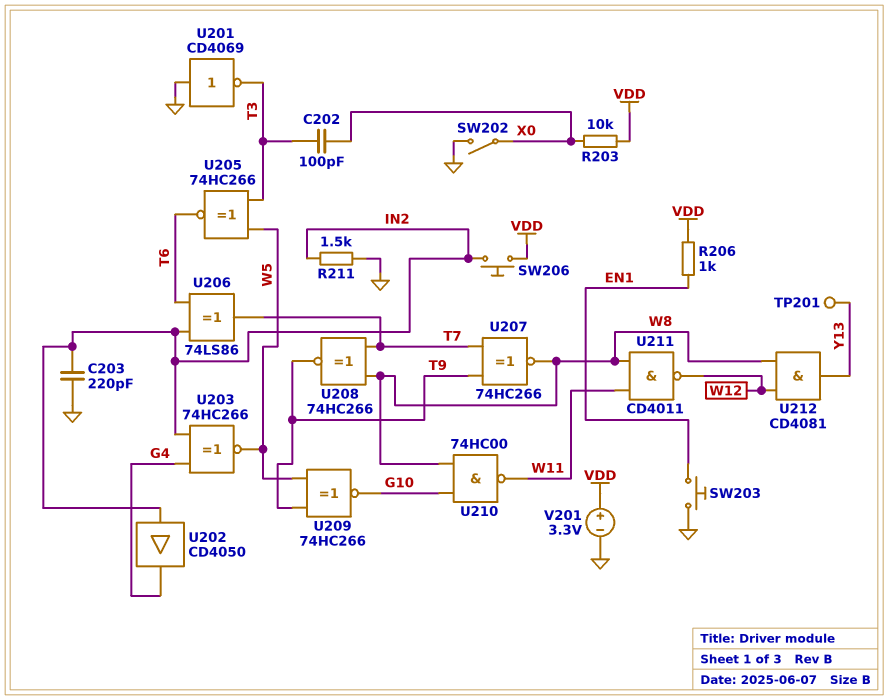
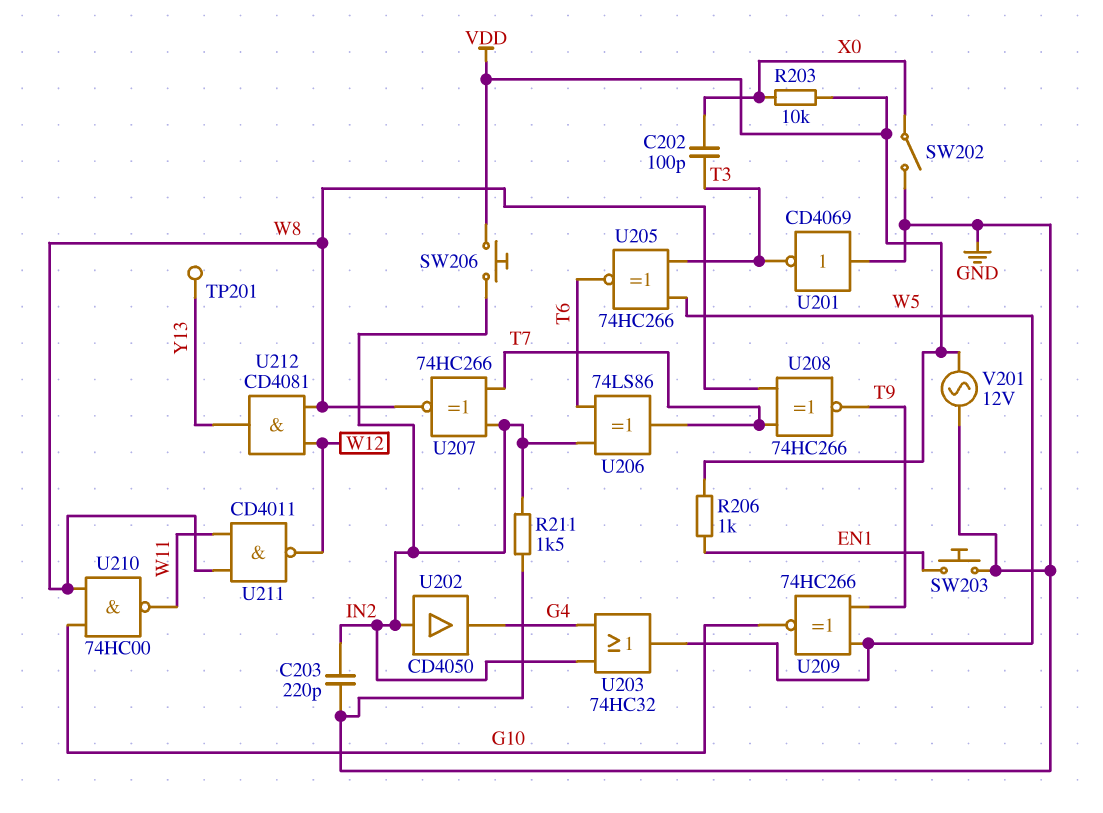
U203: XNOR 74HC266 (in G4, in IN2, out W5) -> OR 74HC32 (in G4, in IN2, out W5)
U207: XNOR 74HC266 (in T7, in T9, out W8) -> XNOR 74HC266 (in IN2, in T7, out W8)
V201: 3.3V (plus VDD, minus GND) -> AC 12V (GND, VDD)

